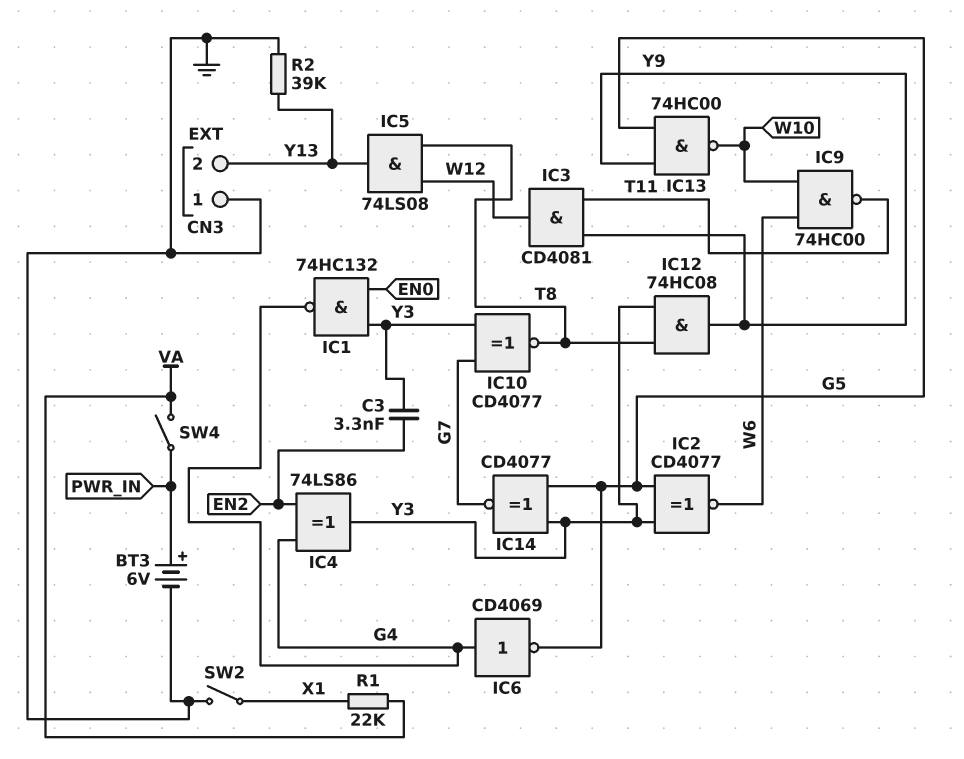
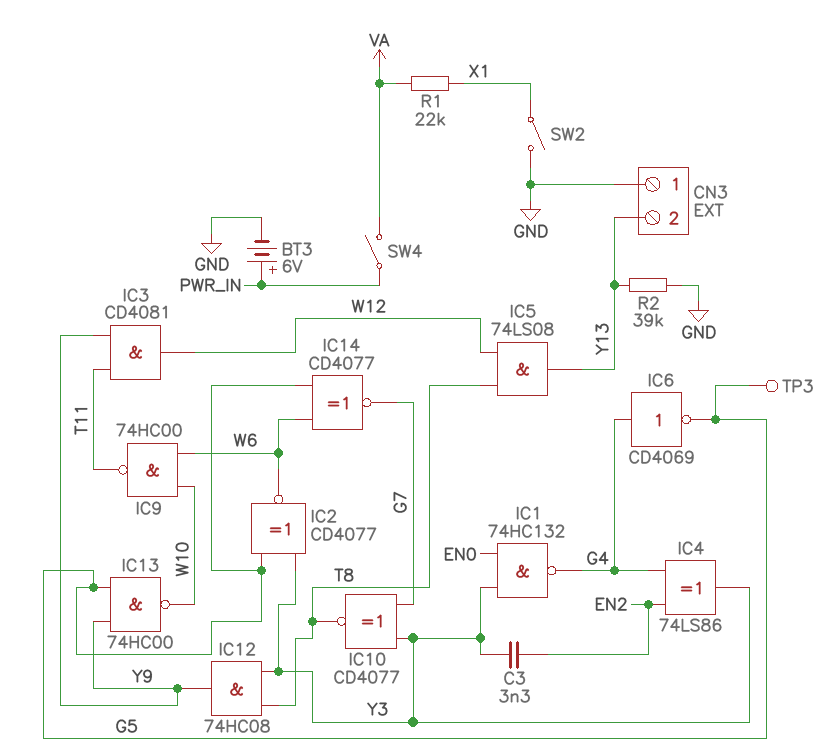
IC14: XNOR CD4077 (in G5, in Y3, out G7) -> XNOR CD4077 (in G5, in W6, out G7)
TP3: none -> test point (G5)

